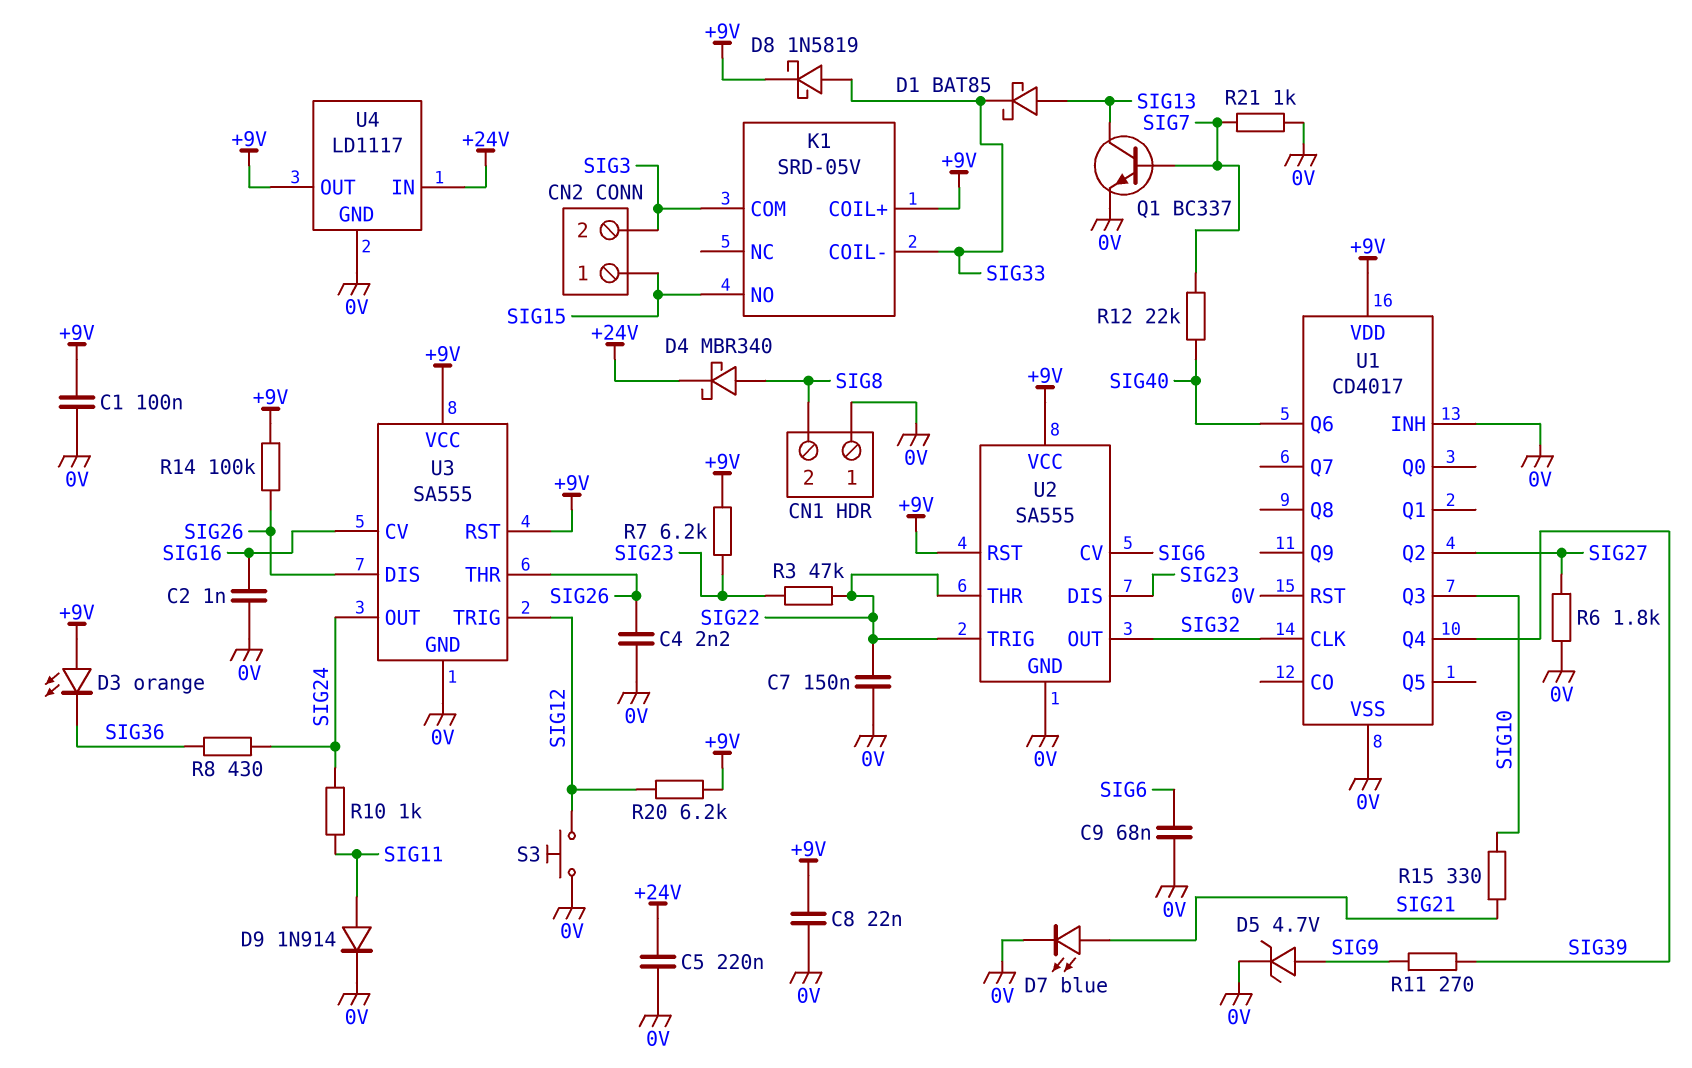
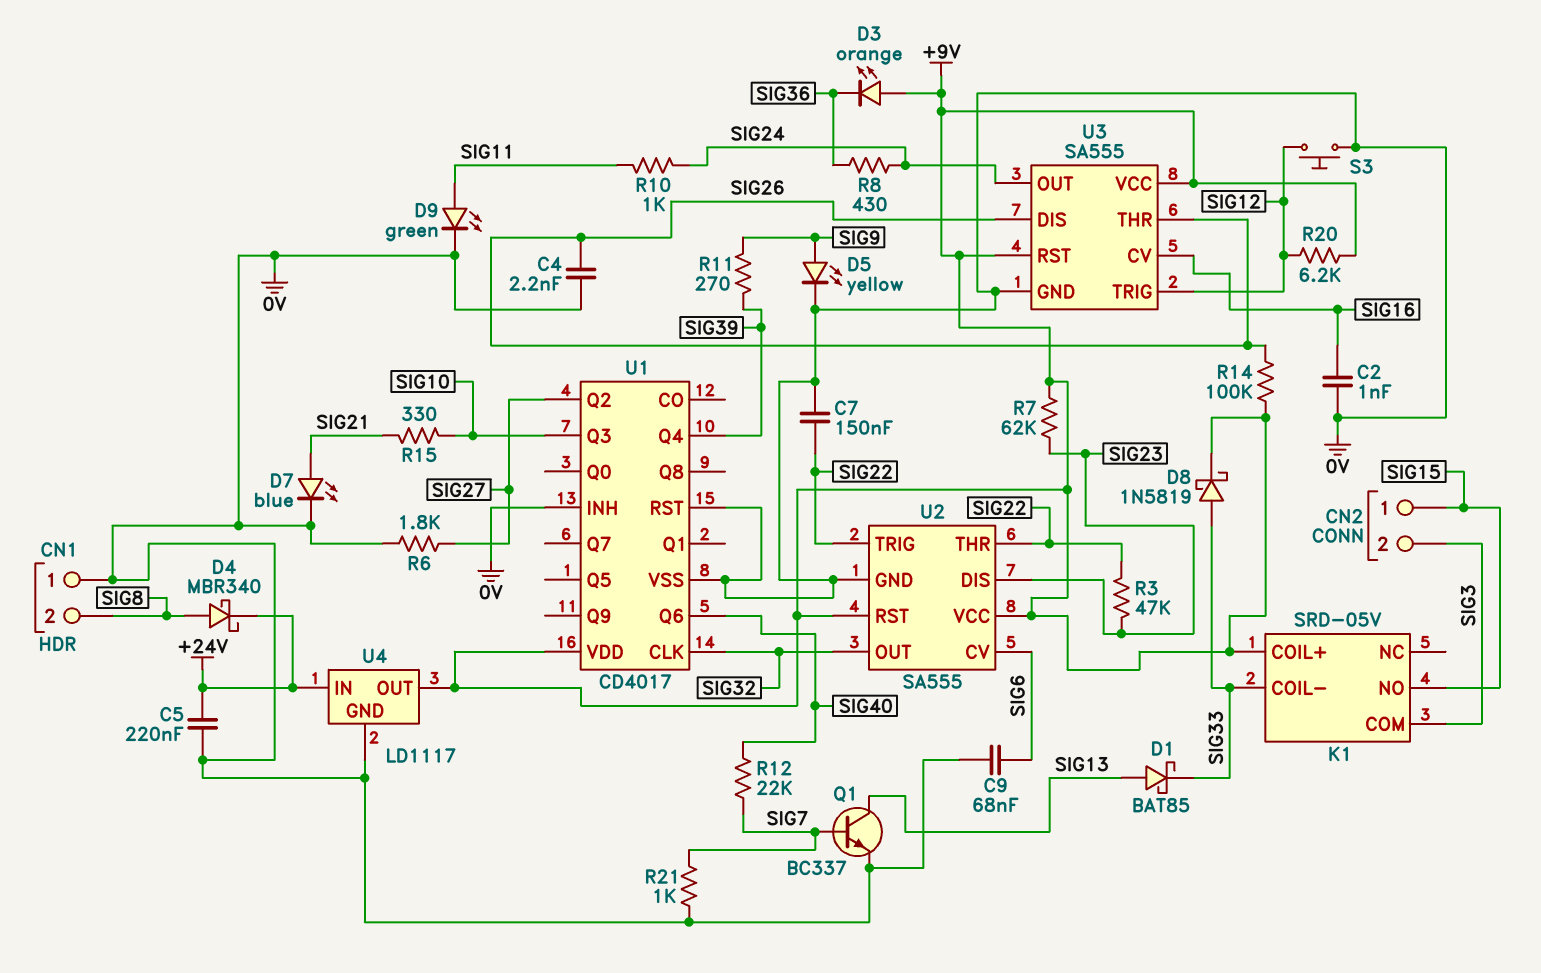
C1: 100nF (+9V, 0V) -> none
C8: 22nF (+9V, 0V) -> none
D5: zener 4.7V (A SIG9, K 0V) -> LED yellow (A SIG9, K 0V)
D9: diode 1N914 (A SIG11, K 0V) -> LED green (A SIG11, K 0V)
R7: 6.2k (+9V, SIG23) -> 62k (+9V, SIG23)

